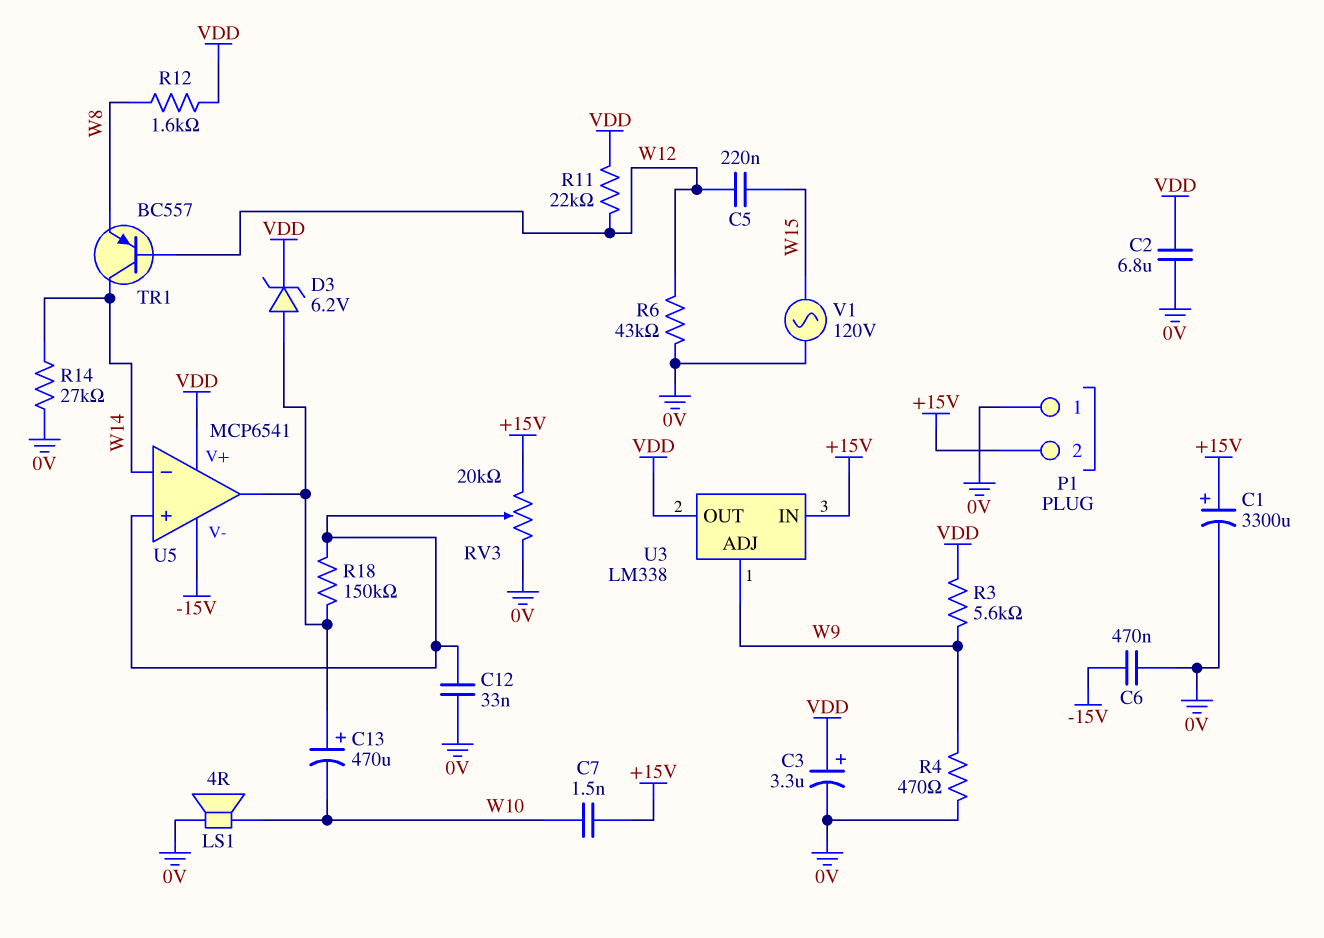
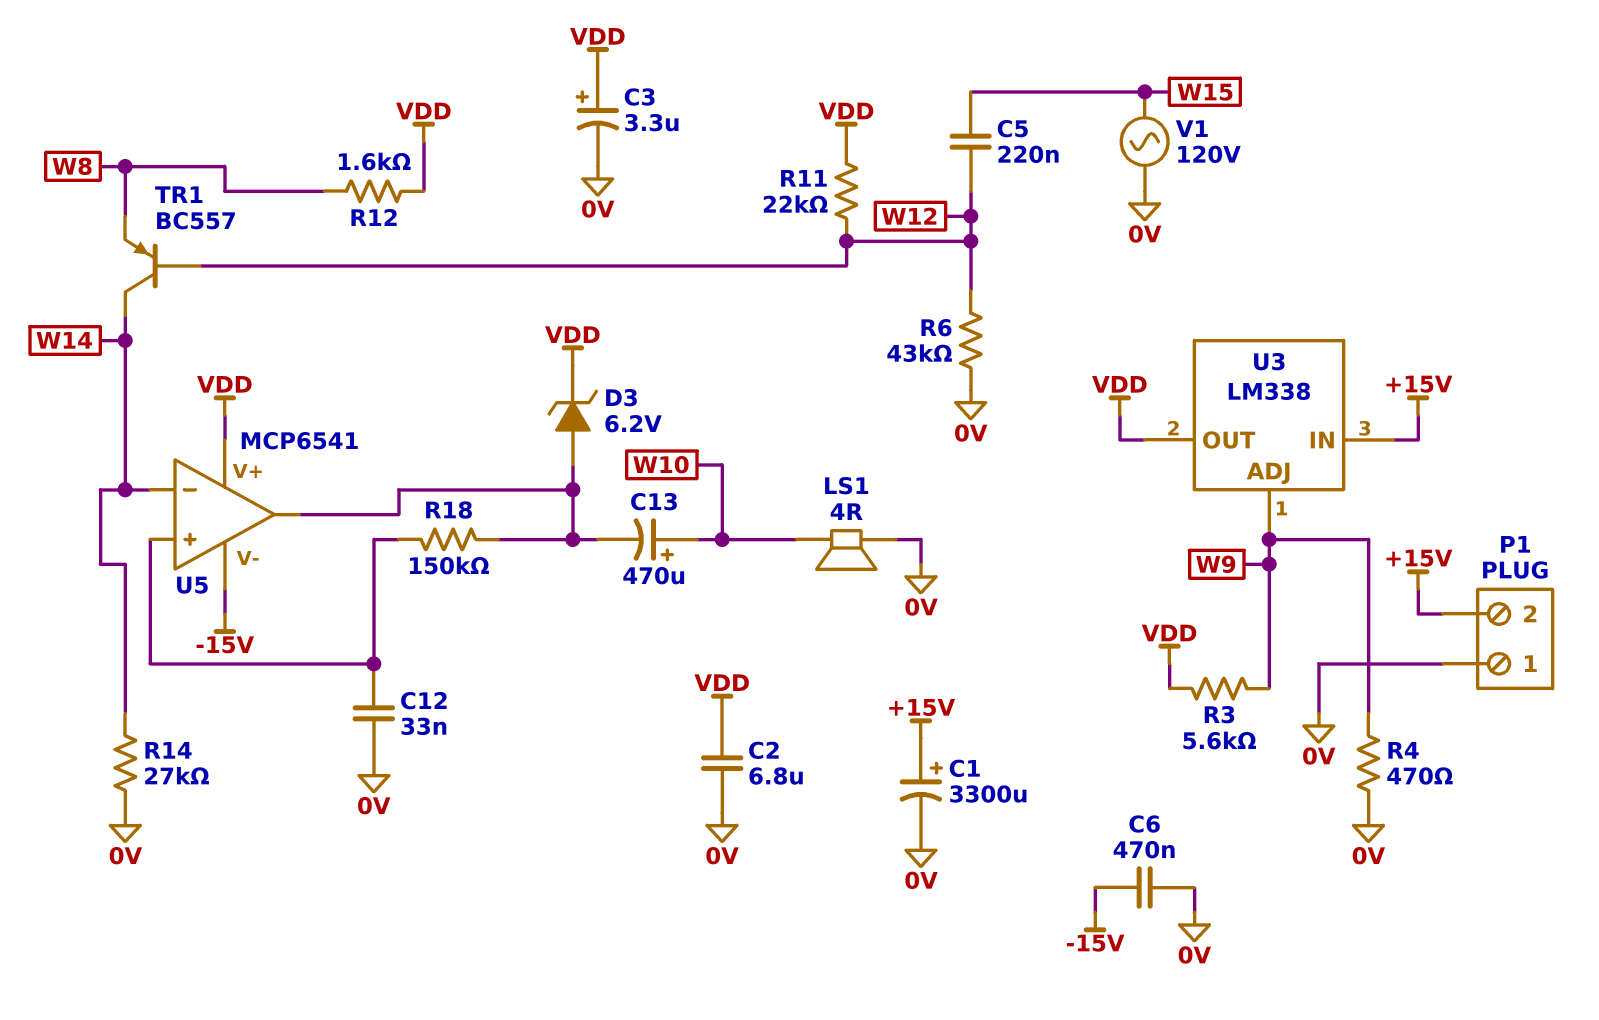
C7: 1.5nF (+15V, W10) -> none
C13: 470uF (plus U5/out, minus W10) -> 470uF (plus W10, minus U5/out)
RV3: 20k (+15V, 0V, wiper U5/in+) -> none

